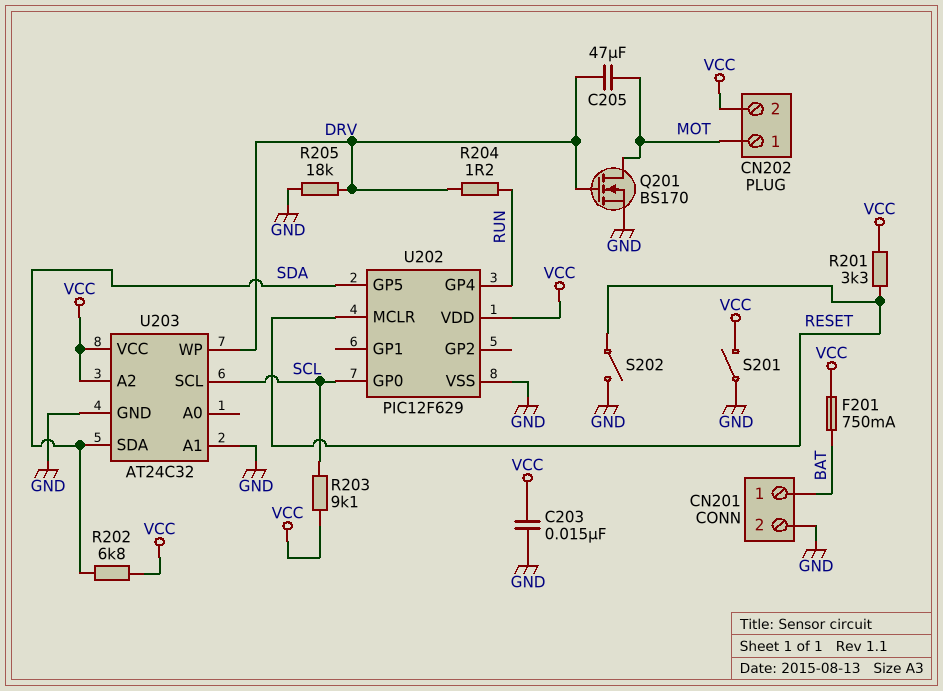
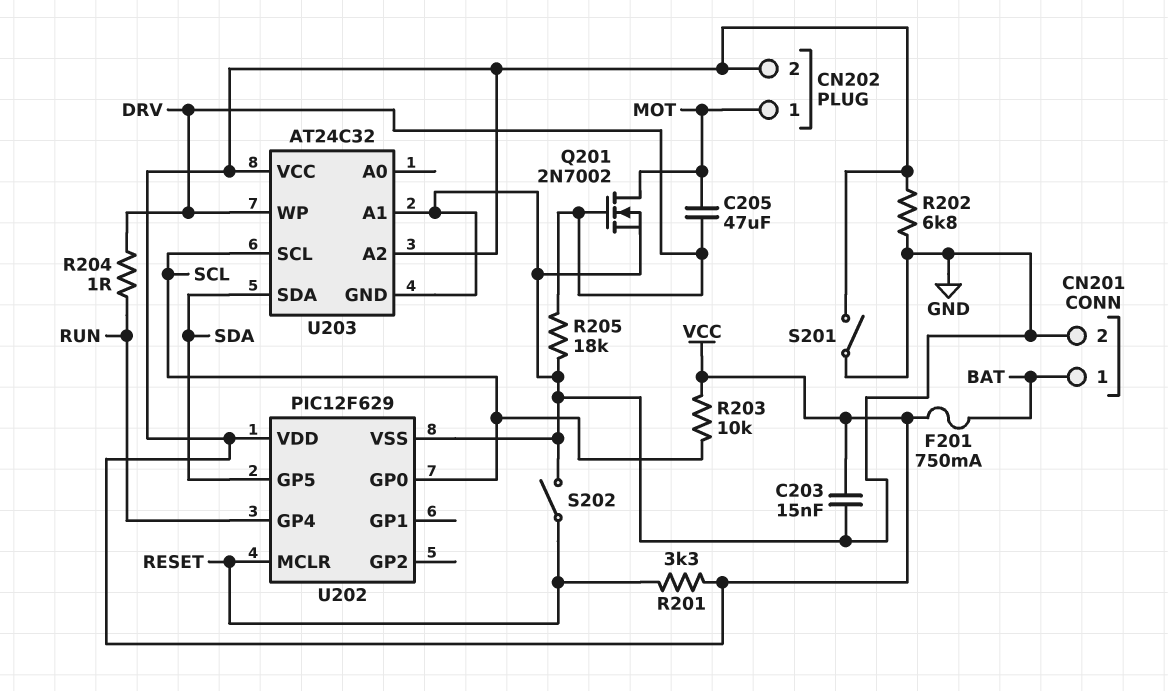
Q201: NMOS BS170 (G DRV, D MOT, S GND) -> NMOS 2N7002 (G DRV, D MOT, S GND)
R202: 6.8k (SDA, VCC) -> 6.8k (GND, VCC)
R203: 9.1k (SCL, VCC) -> 10k (SCL, VCC)
R204: 1.2 (DRV, RUN) -> 1 (DRV, RUN)

